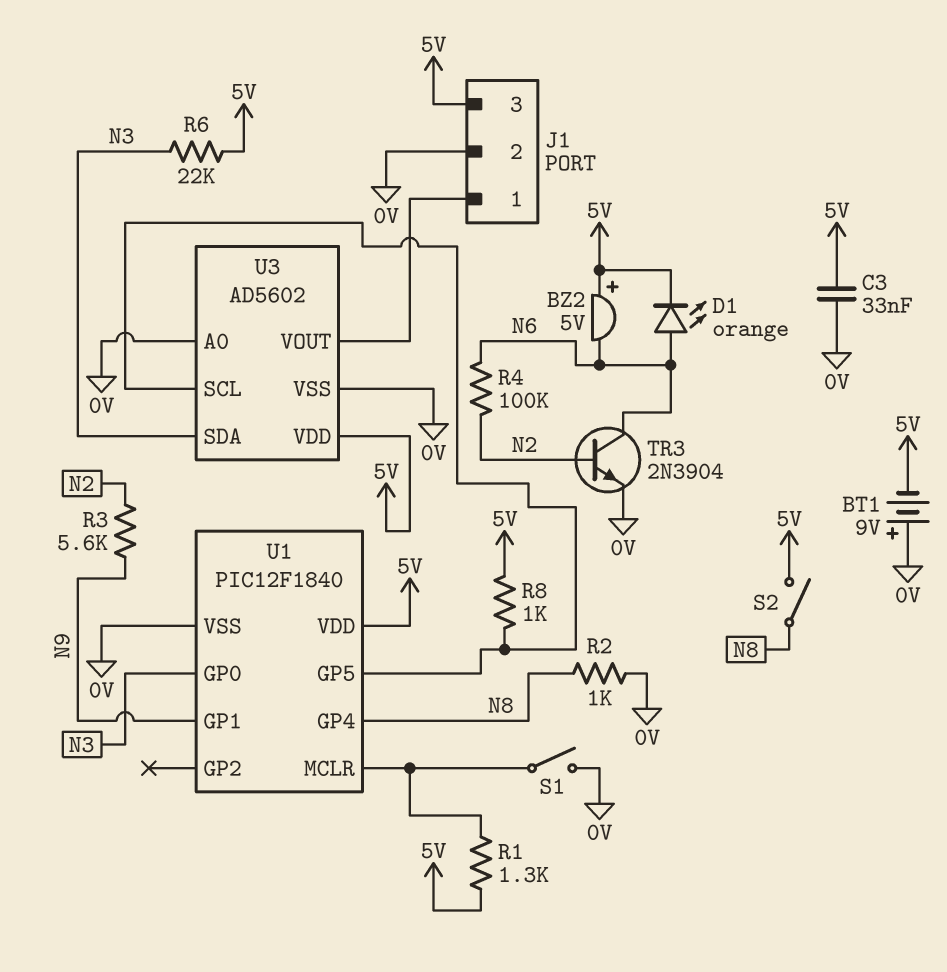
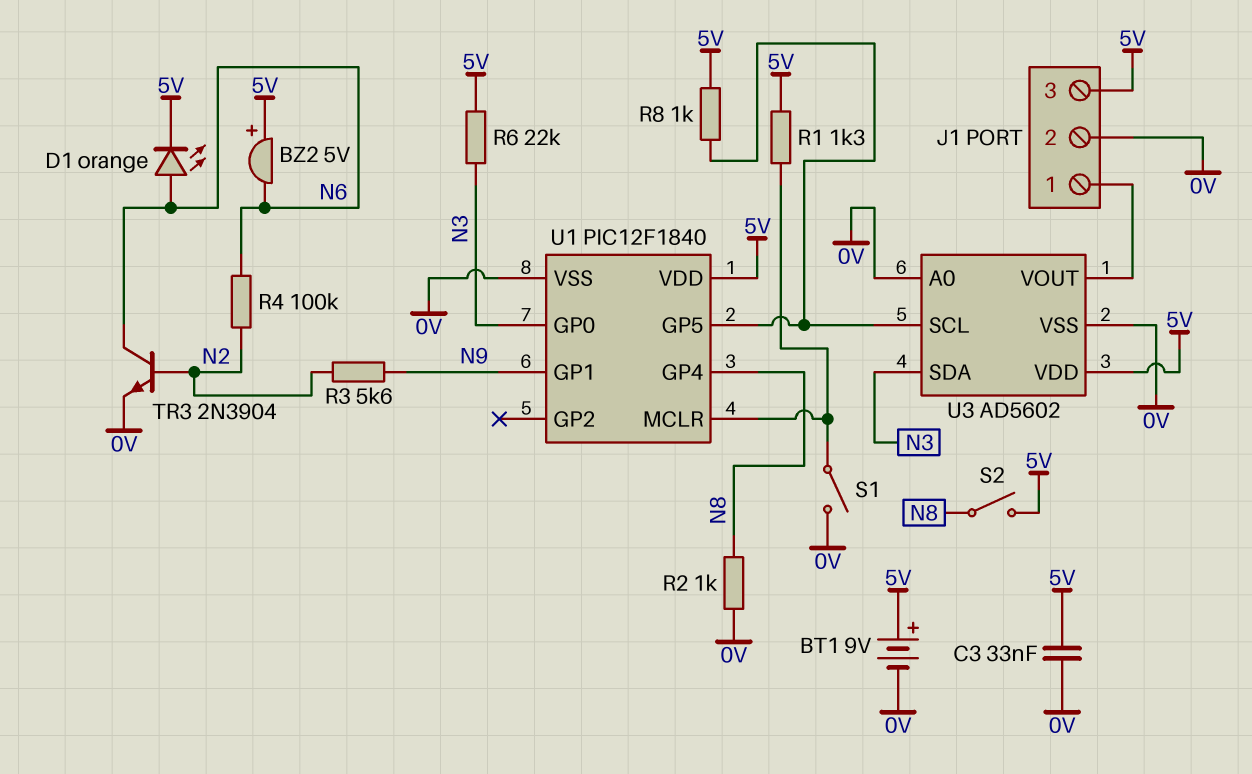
BT1: 9V (plus 0V, minus 5V) -> 9V (plus 5V, minus 0V)

